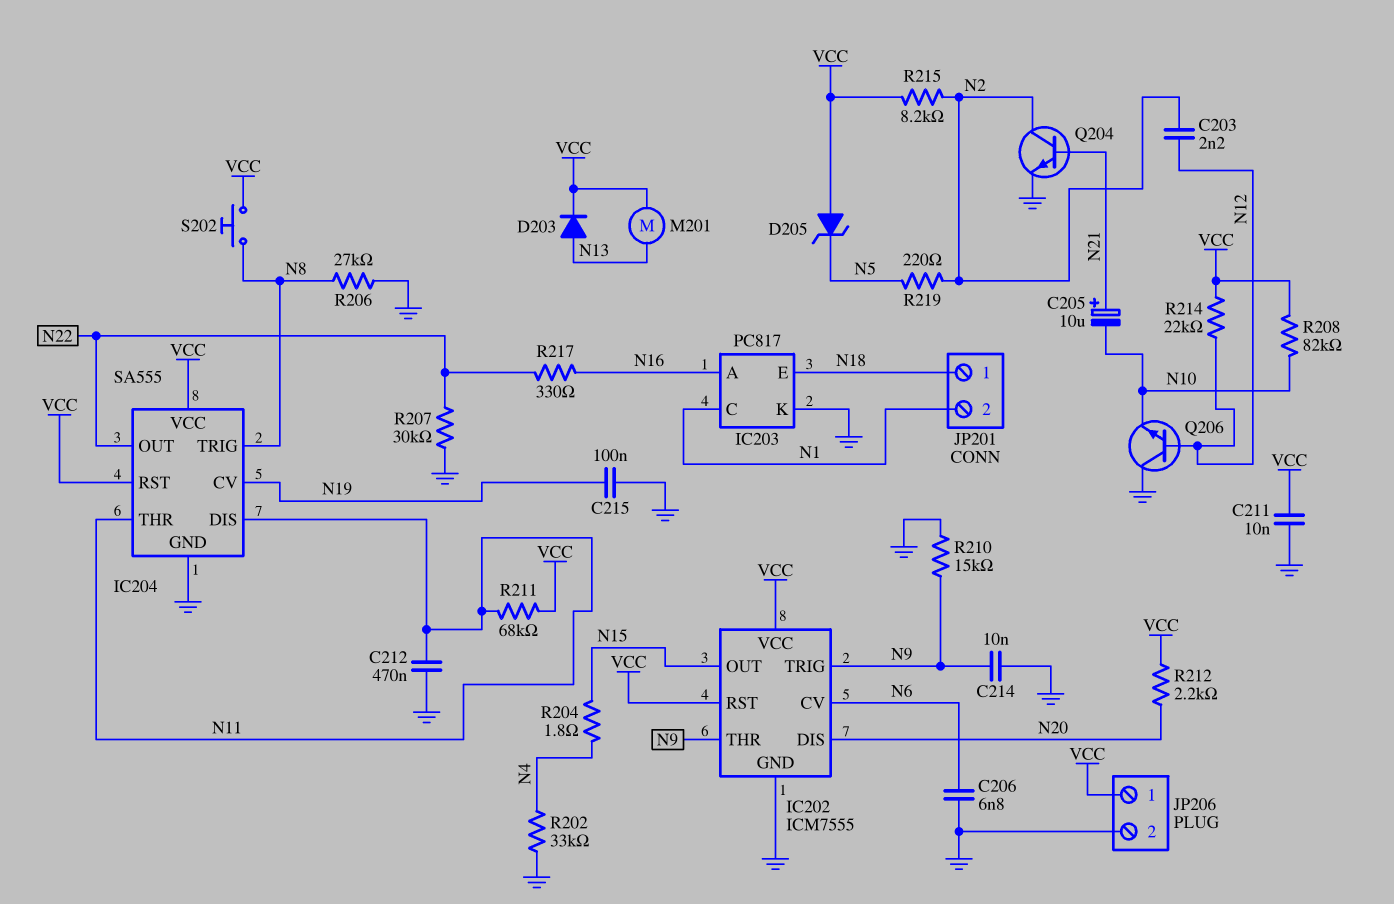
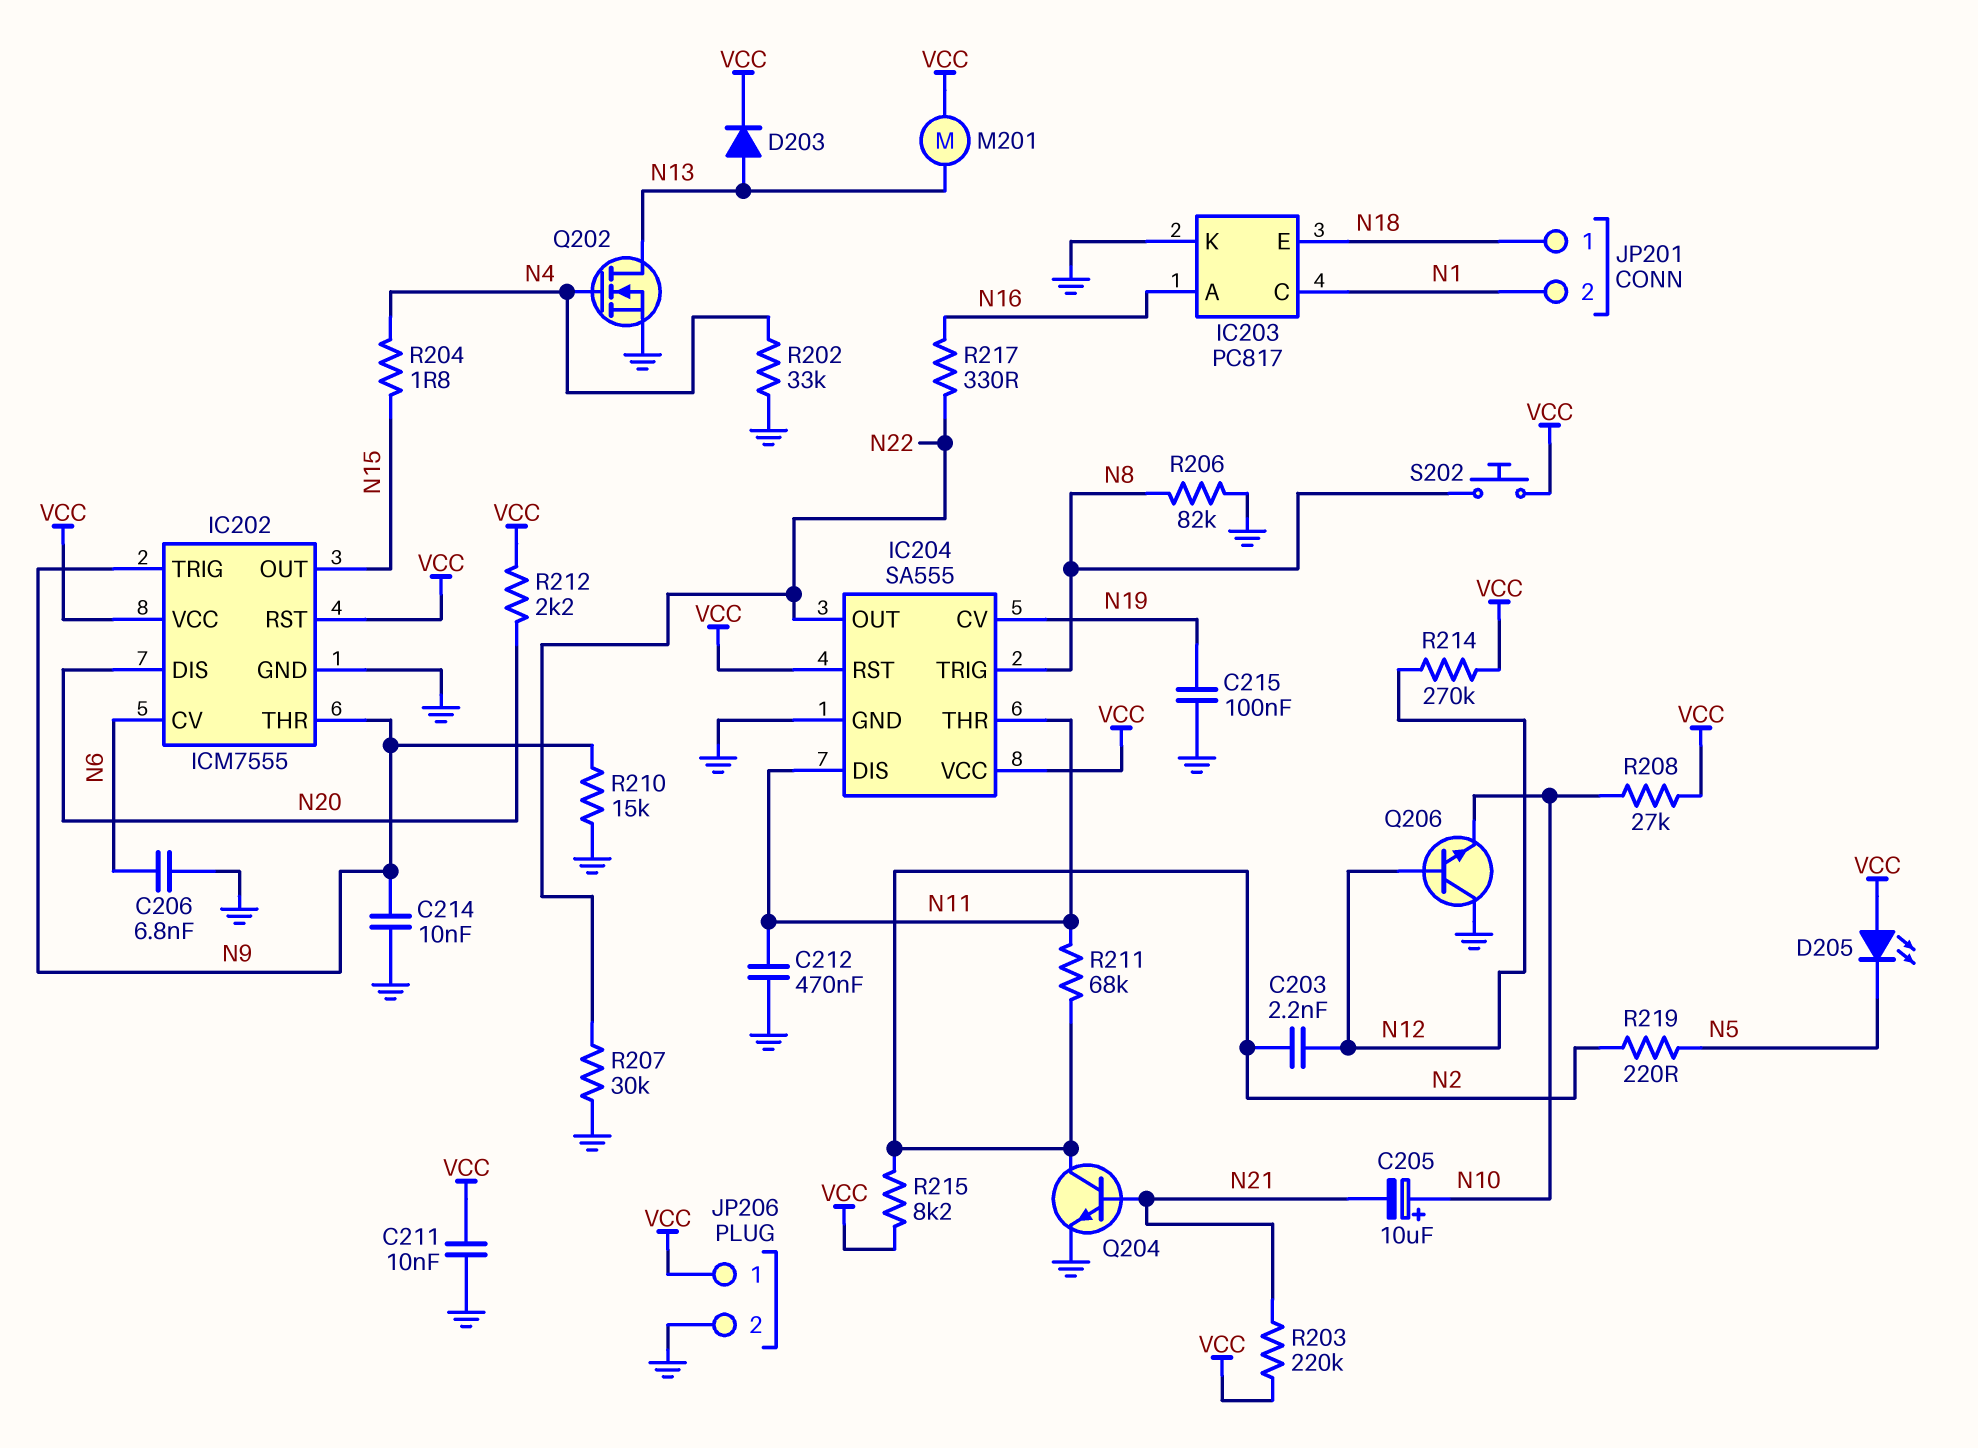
C205: 10uF (plus N21, minus N10) -> 10uF (plus N10, minus N21)
D205: zener (A VCC, K N5) -> LED (A VCC, K N5)
Q202: none -> NMOS (G N4, D N13, S GND)
R203: none -> 220k (N21, VCC)
R206: 27k (GND, N8) -> 82k (GND, N8)
R208: 82k (N10, VCC) -> 27k (N10, VCC)
R211: 68k (N11, VCC) -> 68k (N2, N11)
R214: 22k (N12, VCC) -> 270k (N12, VCC)

